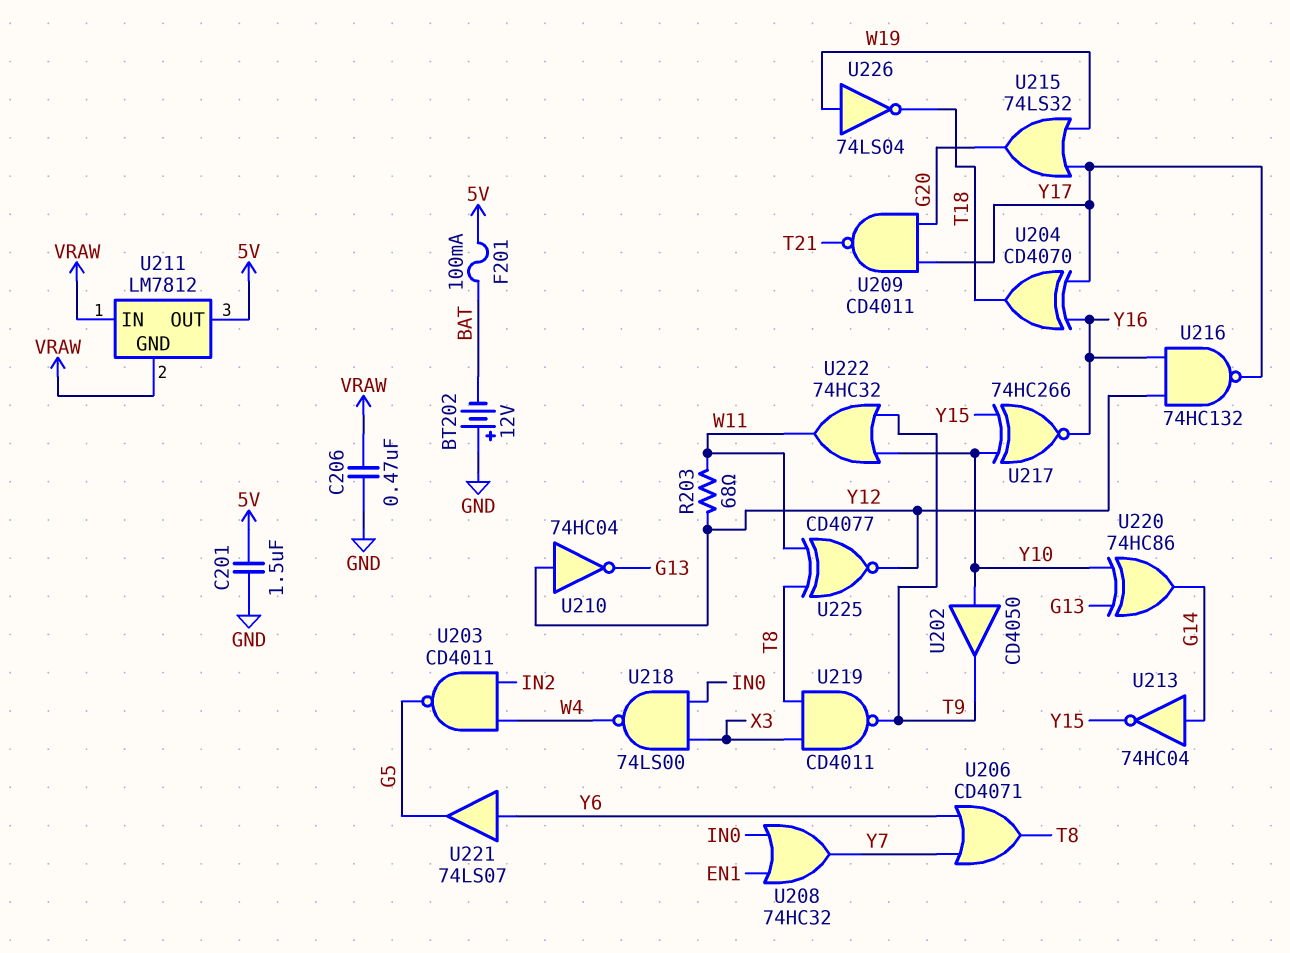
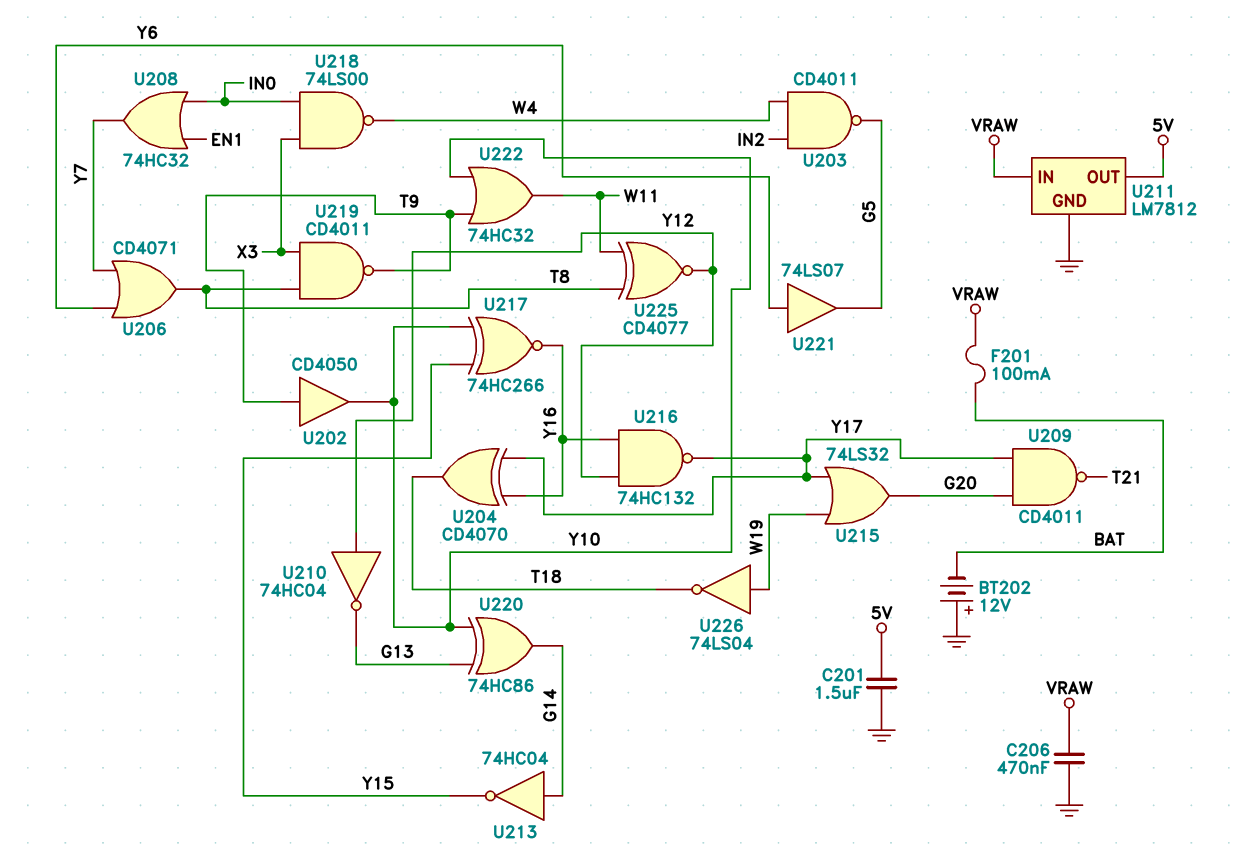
F201: 100mA (5V, BAT) -> 100mA (BAT, VRAW)
R203: 68 (W11, Y12) -> none
U202: buffer CD4050 (in Y10, out T9) -> buffer CD4050 (in T9, out Y10)
U211 pin GND: VRAW -> GND

